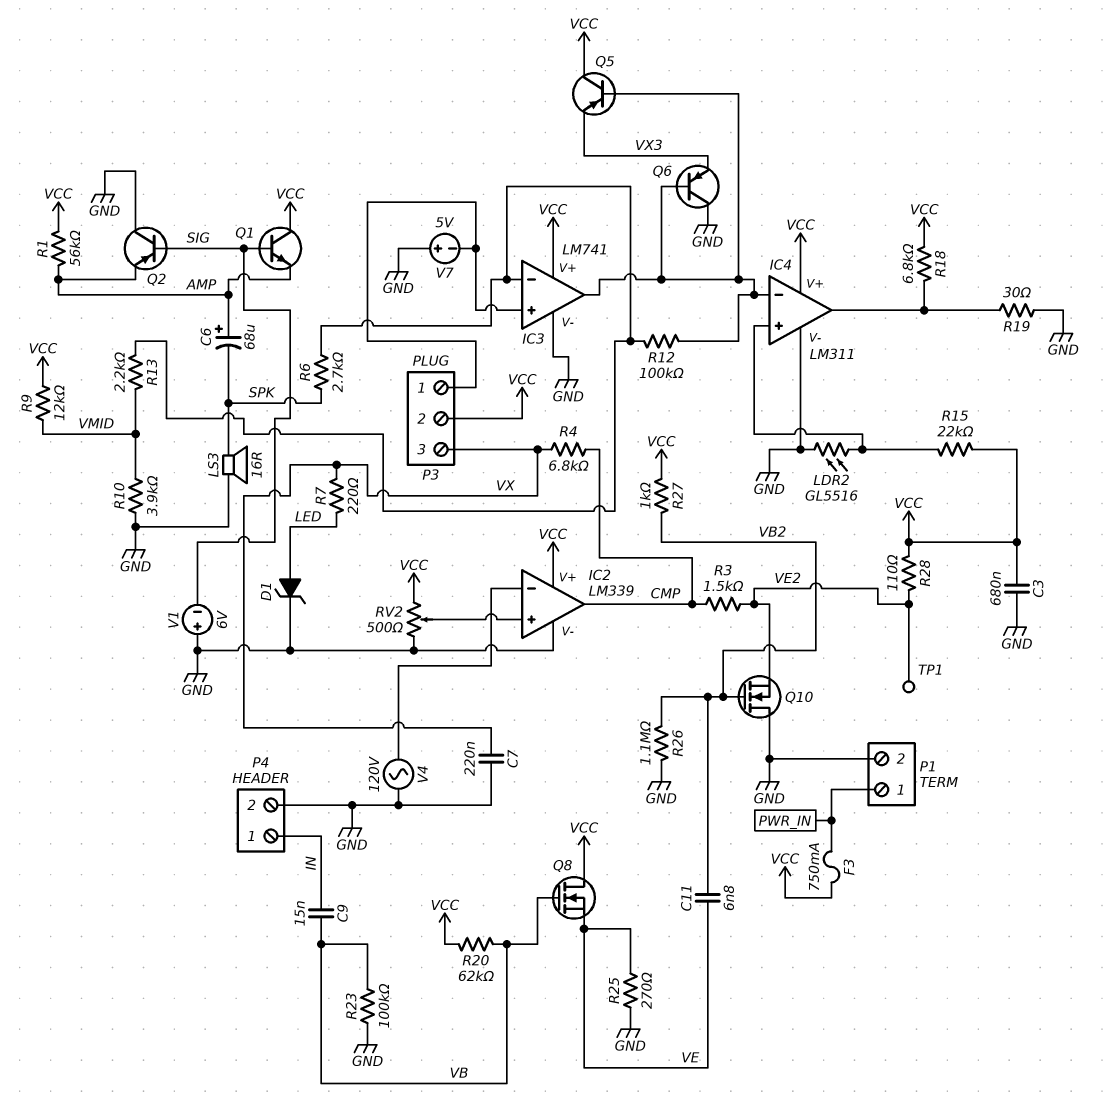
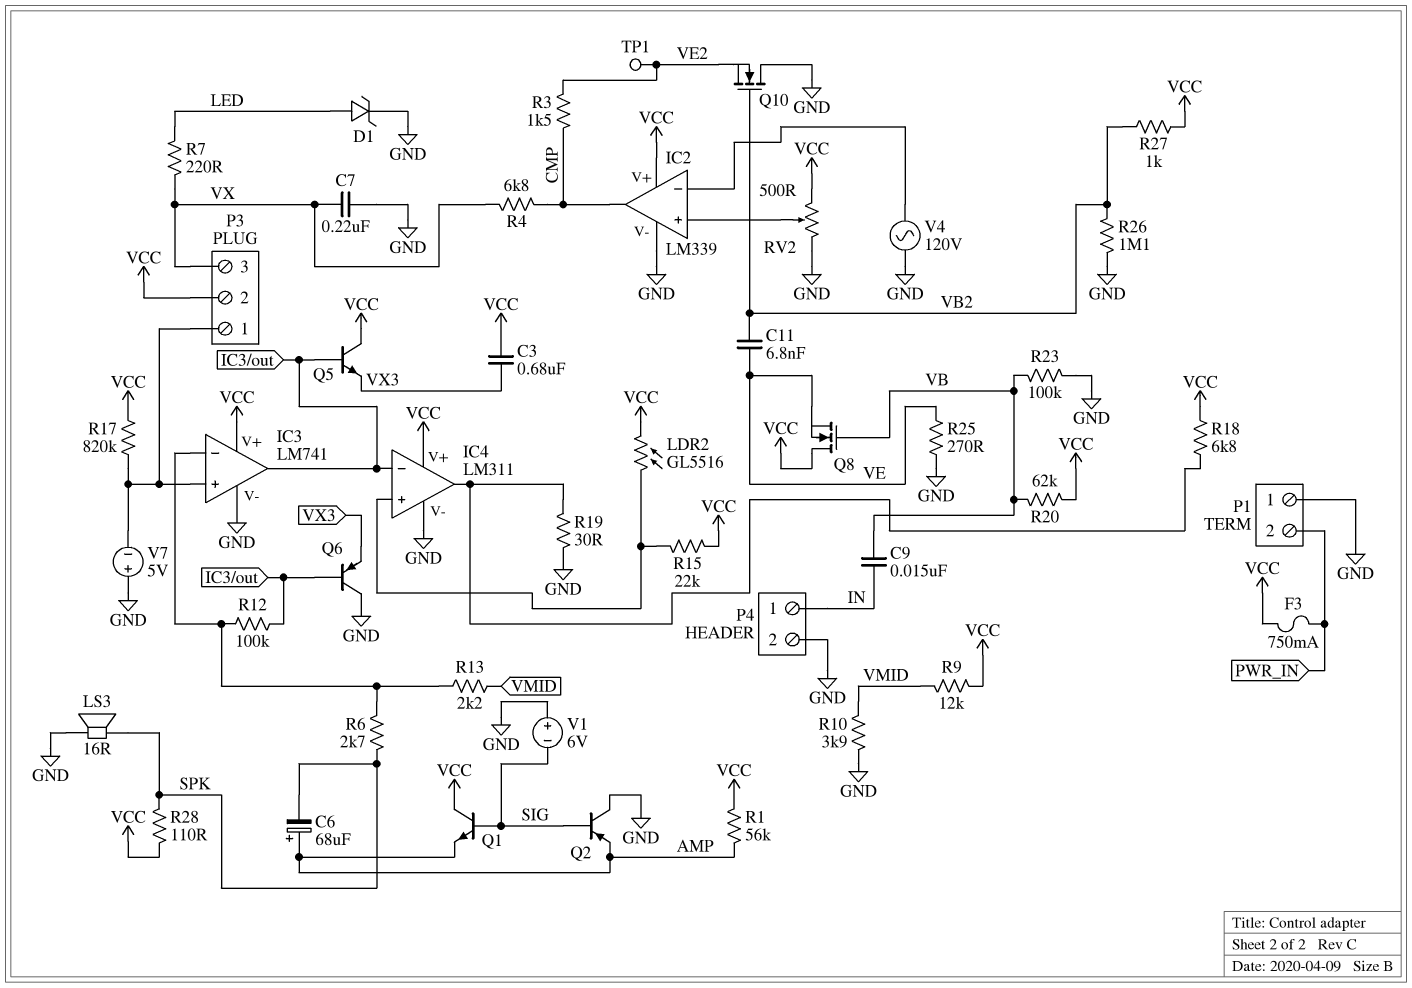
C3: 680nF (GND, VCC) -> 680nF (VCC, VX3)
LDR2: GL5516 (GND, IC4/in+) -> GL5516 (IC4/in+, VCC)
P1 pin 1: PWR_IN -> GND
P1 pin 2: GND -> PWR_IN
Q5: PNP (B IC3/out, C VCC, E VX3) -> NPN (B IC3/out, C VCC, E VX3)
R17: none -> 820k (IC3/in+, VCC)
R28: 110 (VCC, VE2) -> 110 (SPK, VCC)

